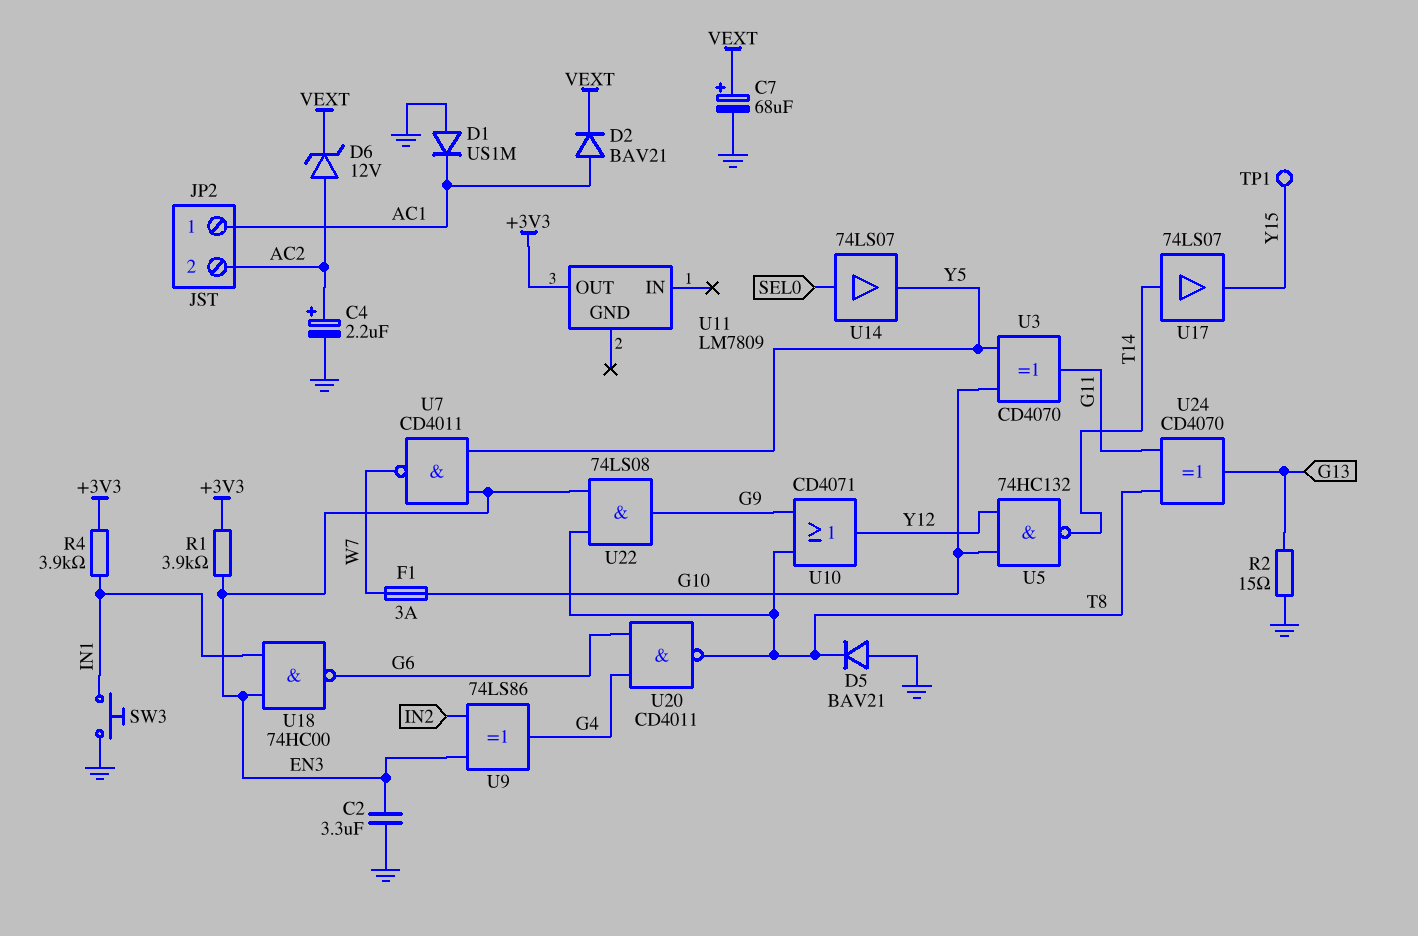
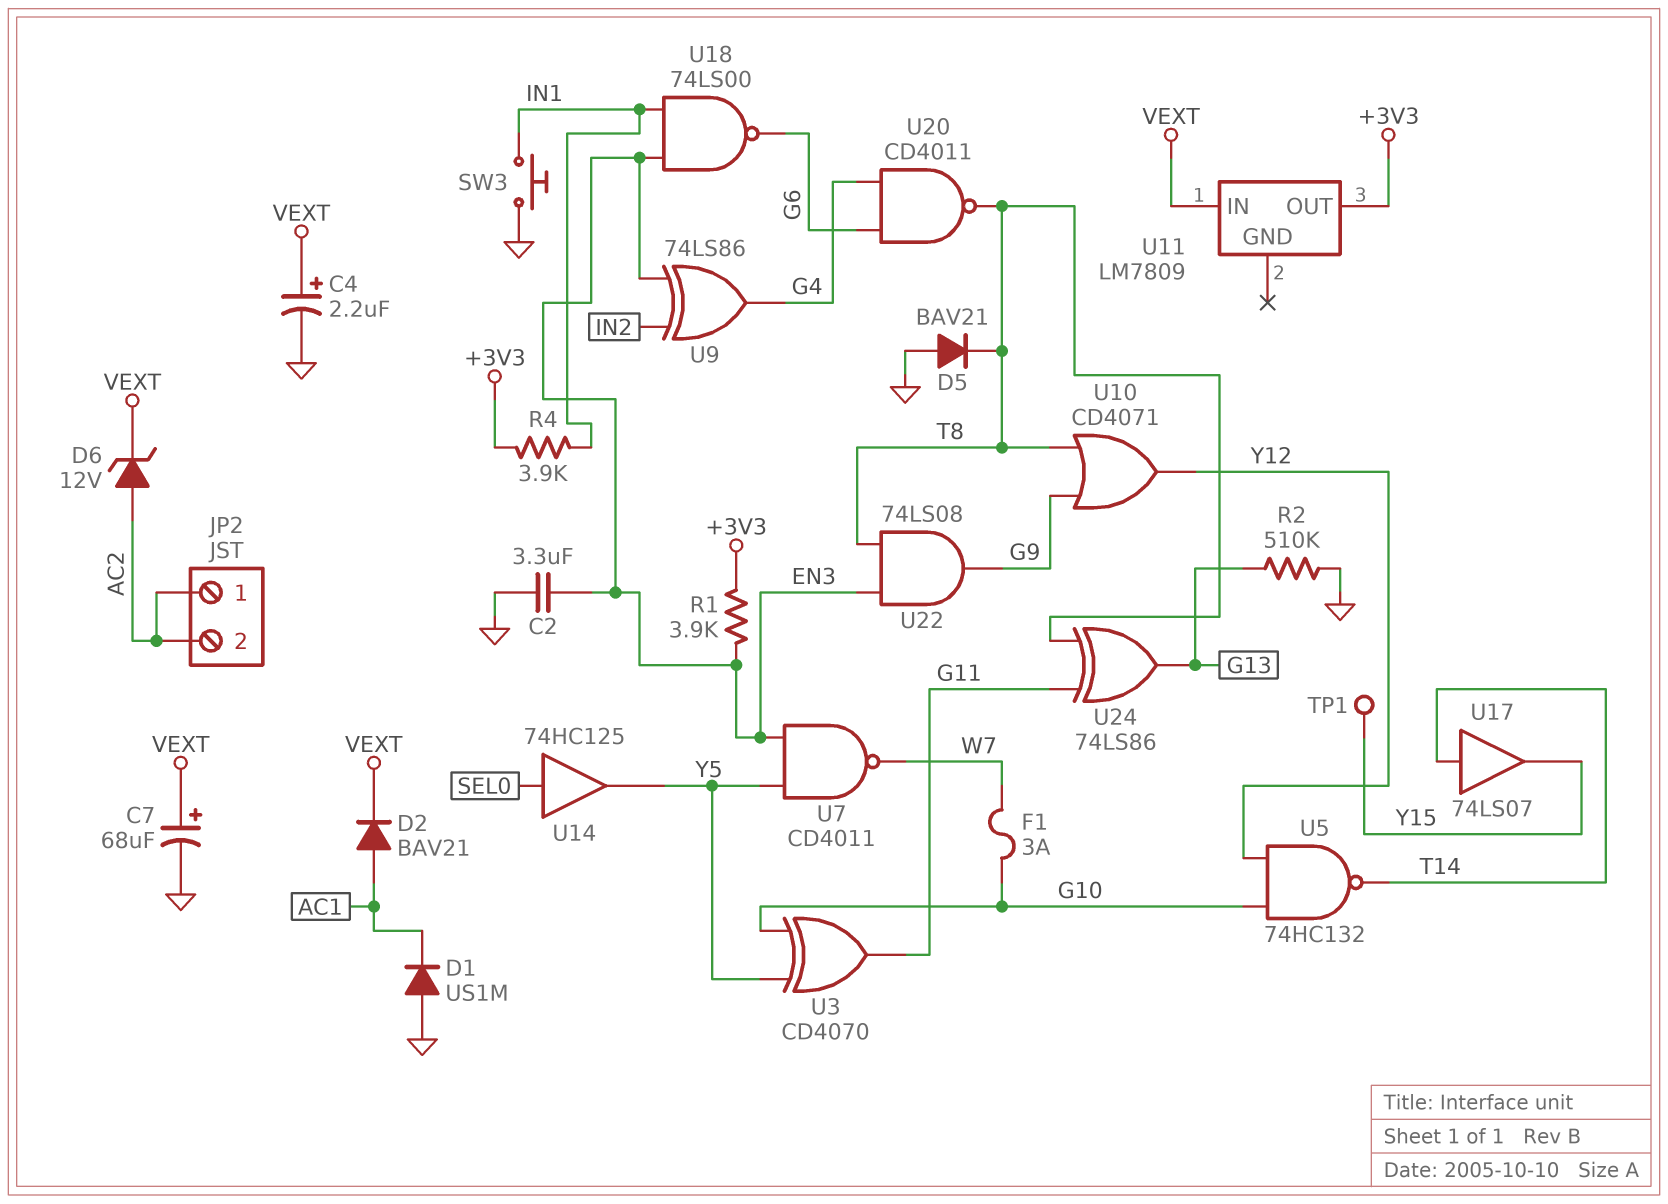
C4: 2.2uF (plus AC2, minus GND) -> 2.2uF (plus VEXT, minus GND)
JP2 pin 1: AC1 -> AC2
R2: 15 (G13, GND) -> 510k (G13, GND)
U11 pin IN: none -> VEXT
U14: buffer 74LS07 (in SEL0, out Y5) -> buffer 74HC125 (in SEL0, out Y5)
U18: NAND 74HC00 (in EN3, in IN1, out G6) -> NAND 74LS00 (in EN3, in IN1, out G6)
U24: XOR CD4070 (in G11, in T8, out G13) -> XOR 74LS86 (in G11, in T8, out G13)

